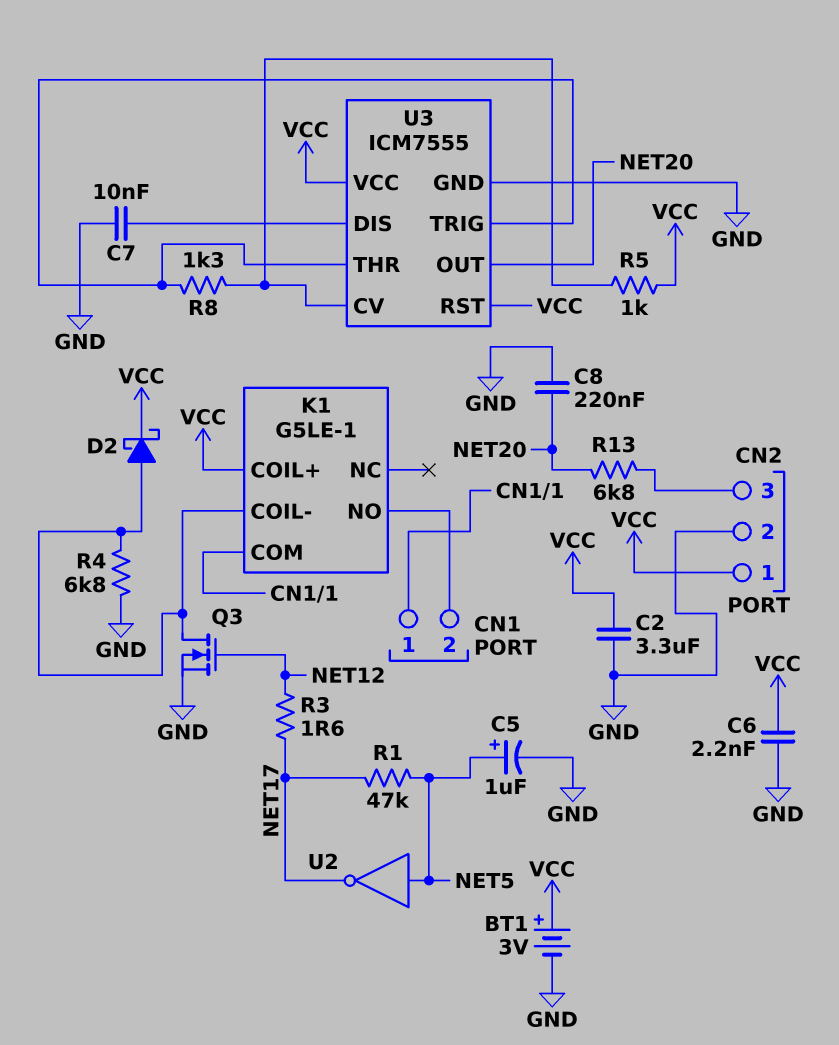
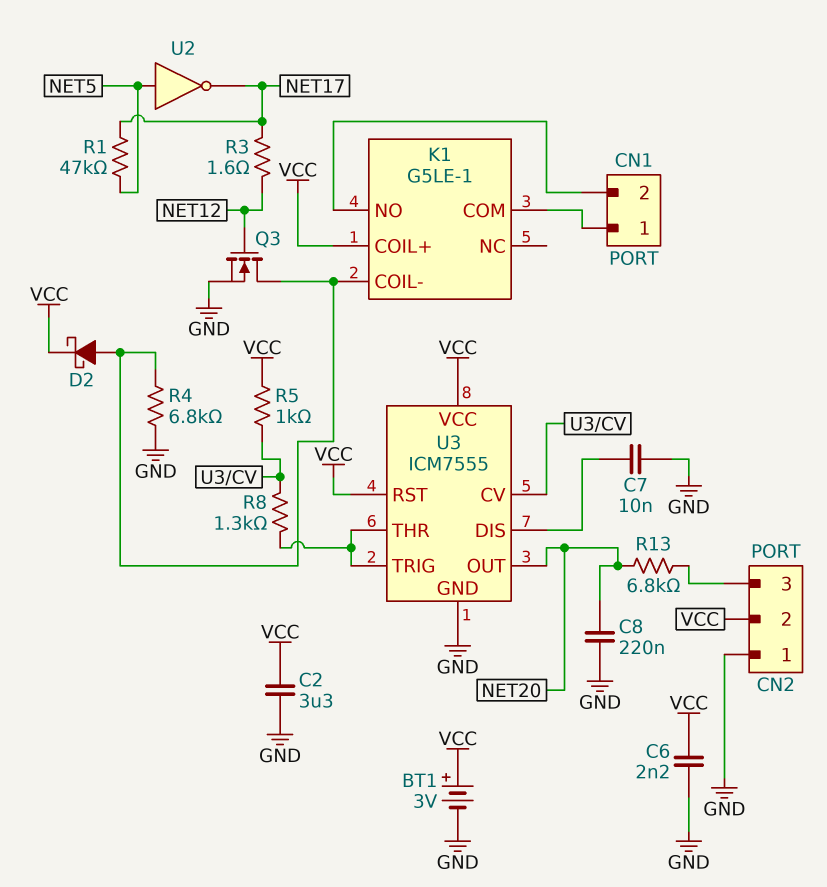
C5: 1uF (plus NET5, minus GND) -> none
CN2 pin 1: VCC -> GND
CN2 pin 2: GND -> VCC

